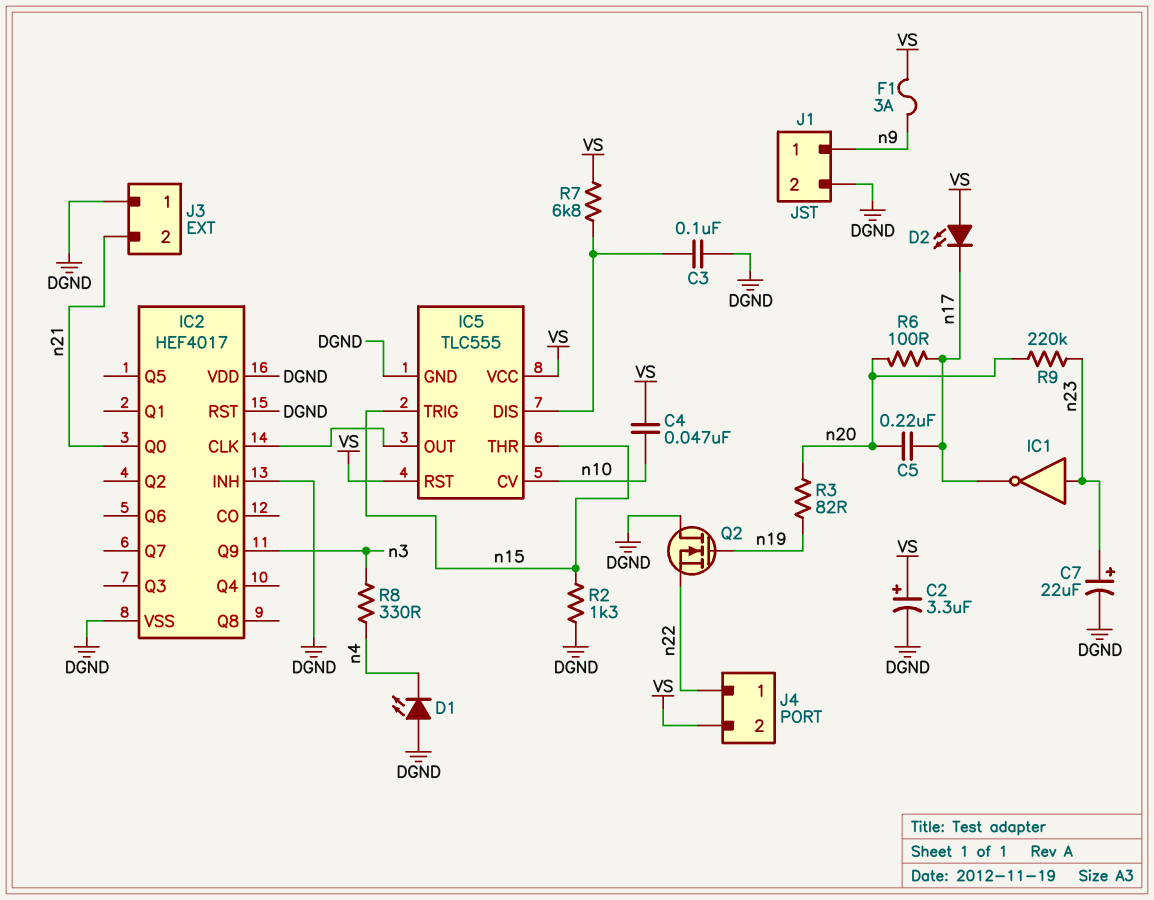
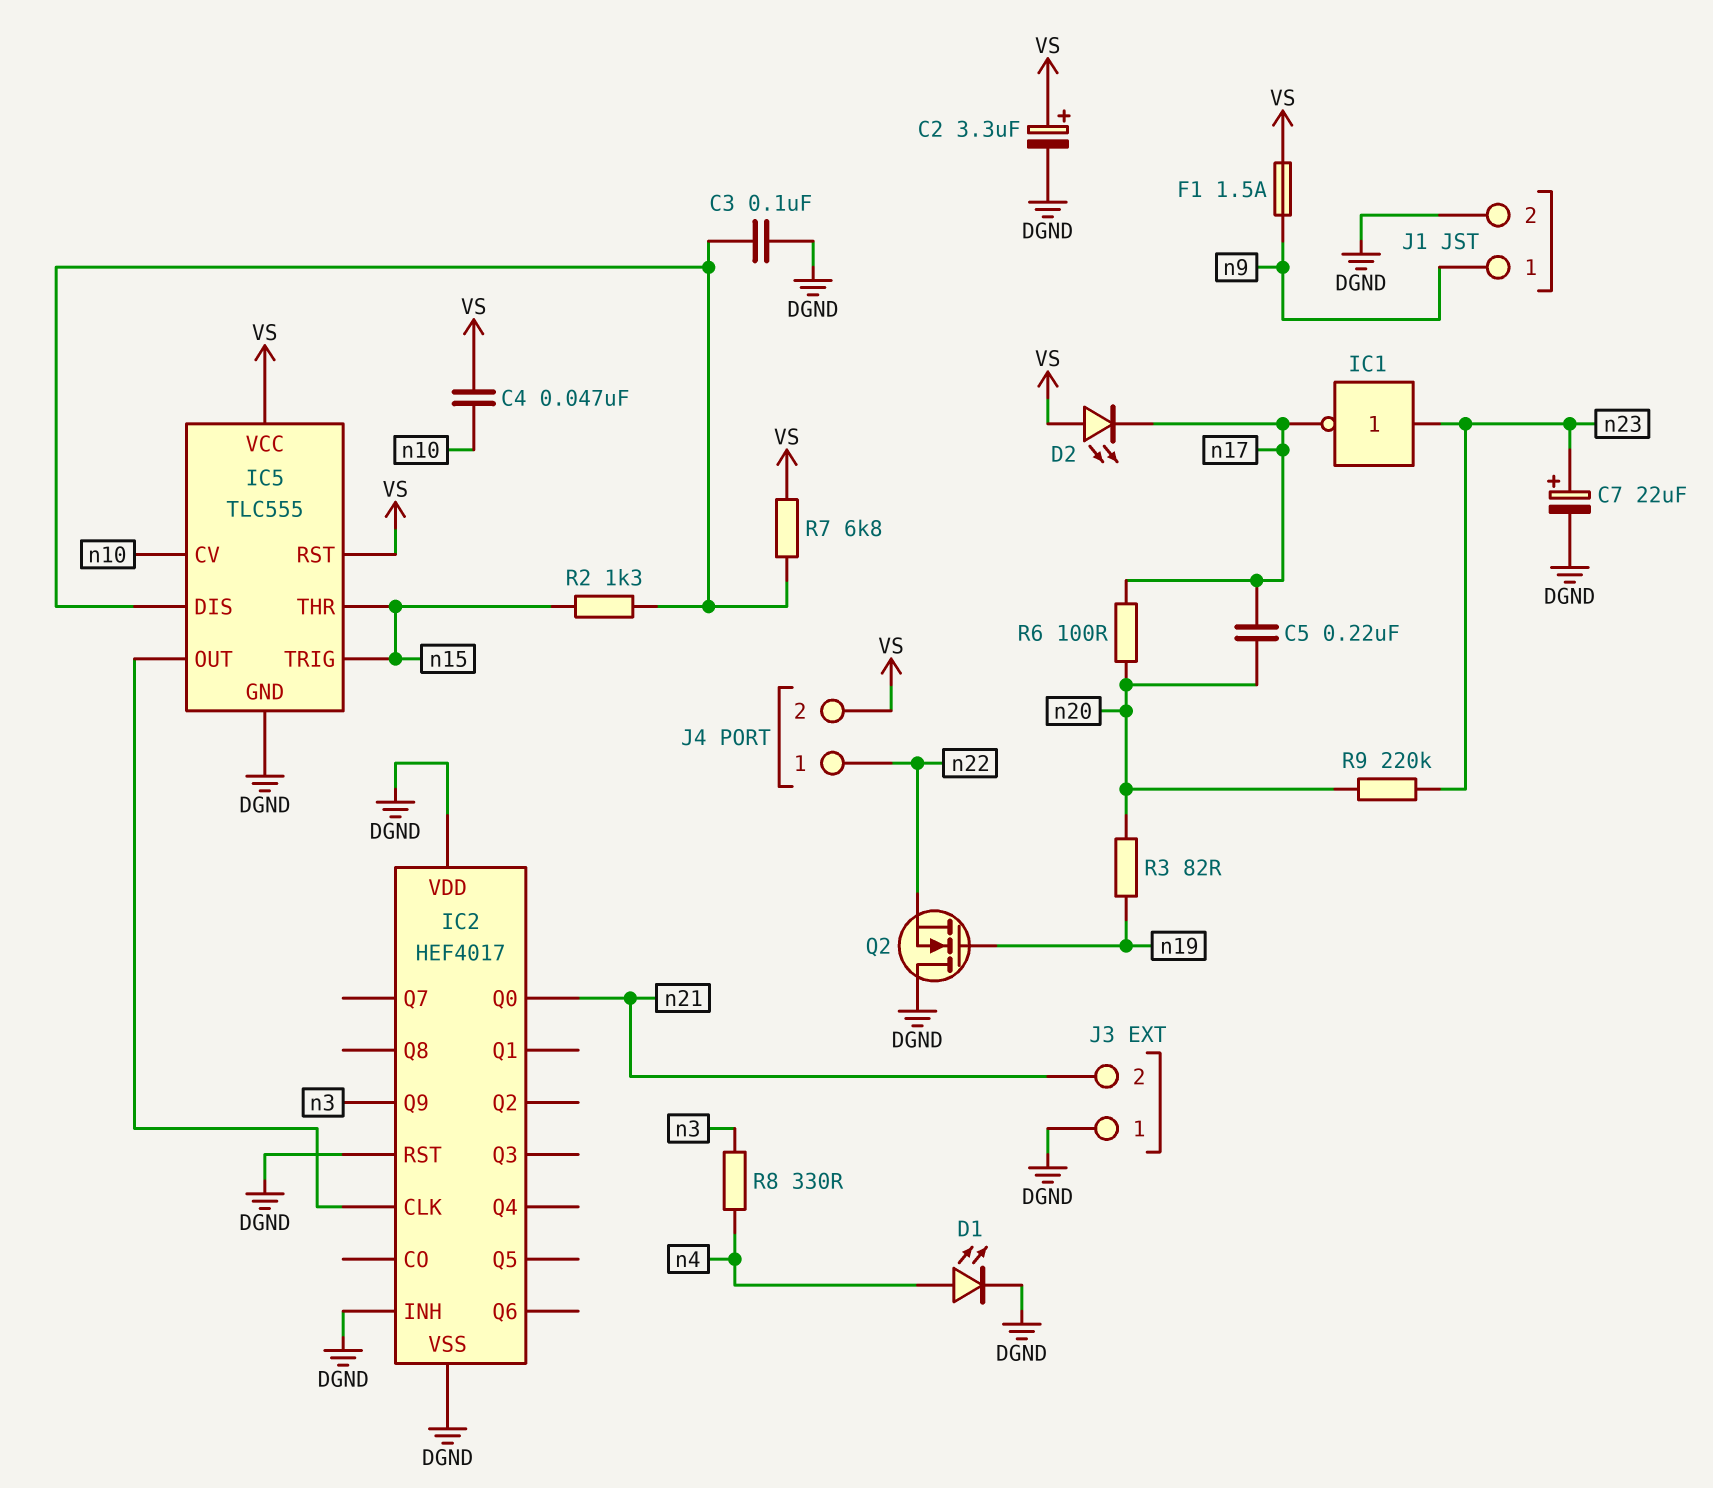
D1: LED (A DGND, K n4) -> LED (A n4, K DGND)
F1: 3A (VS, n9) -> 1.5A (VS, n9)
R2: 1.3k (DGND, n15) -> 1.3k (IC5/DIS, n15)

